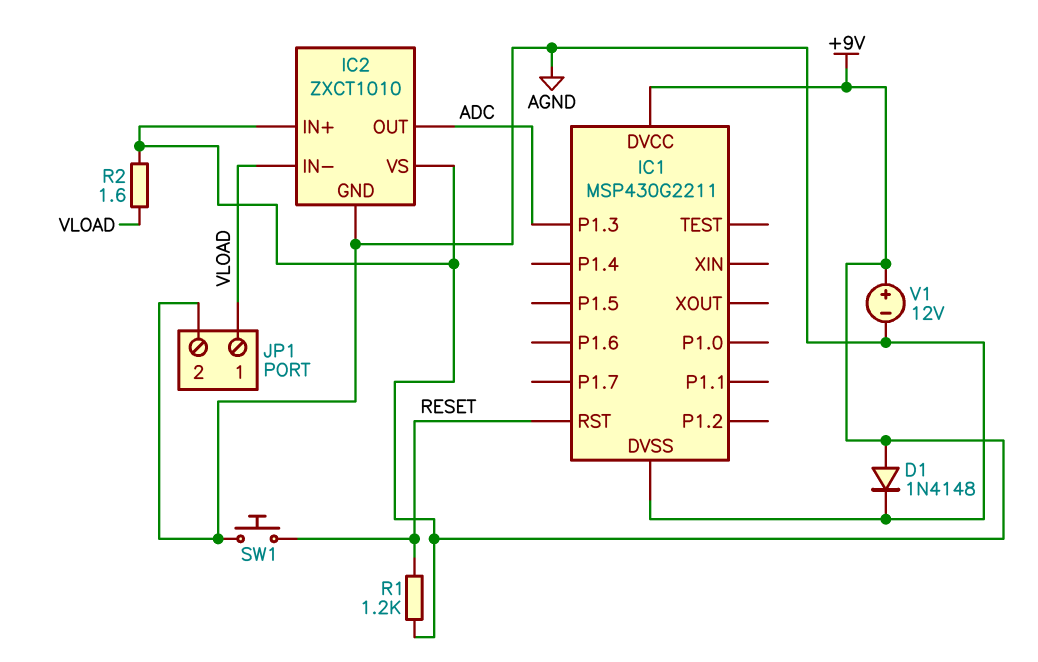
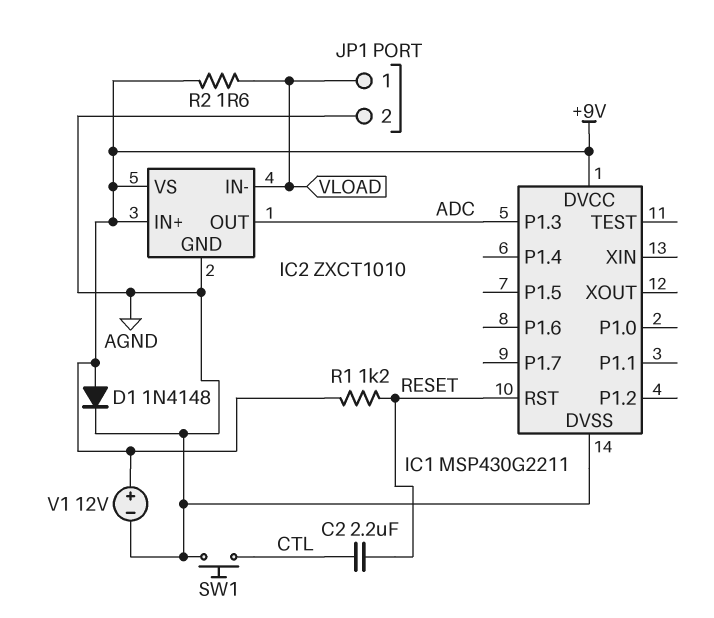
C2: none -> 2.2uF (CTL, RESET)
SW1: button (AGND, RESET) -> button (AGND, CTL)

